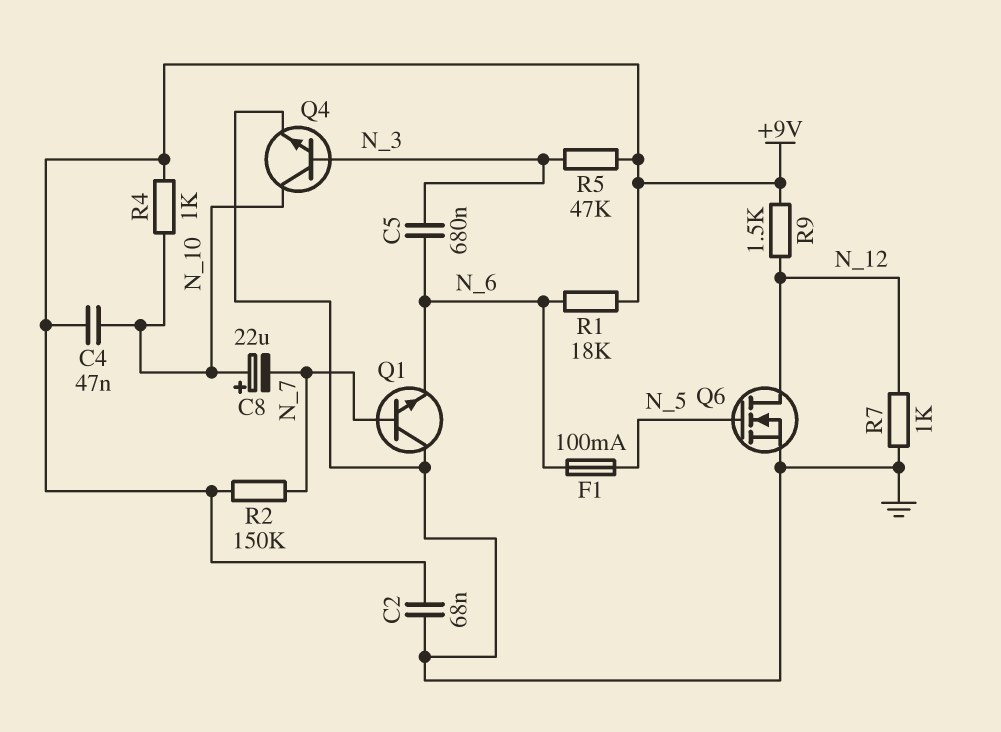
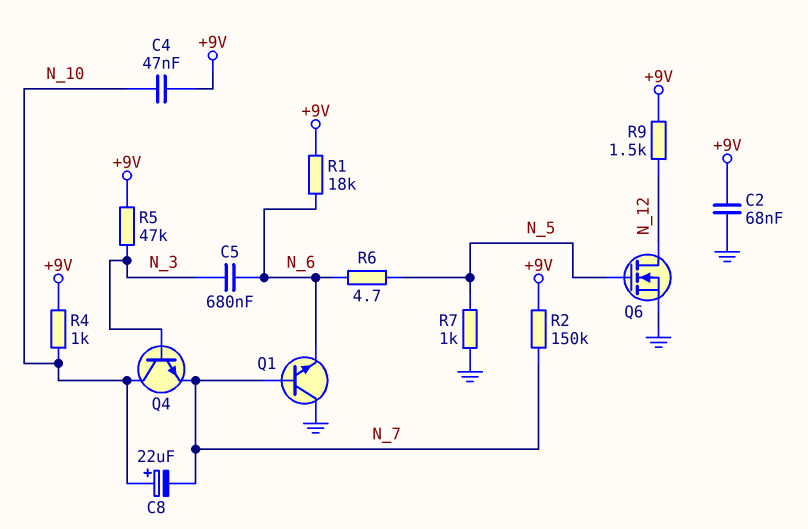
F1: 100mA (N_5, N_6) -> none
Q4: NPN (B N_3, C N_10, E GND) -> NPN (B N_3, C N_10, E N_7)
R6: none -> 4.7 (N_5, N_6)
R7: 1k (GND, N_12) -> 1k (GND, N_5)

